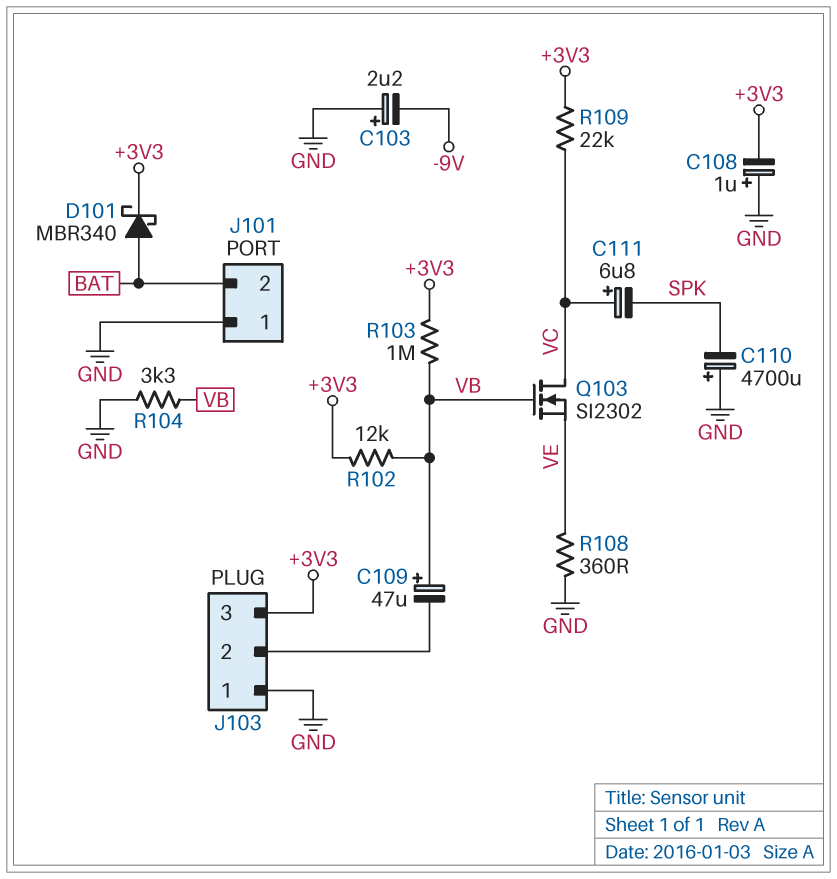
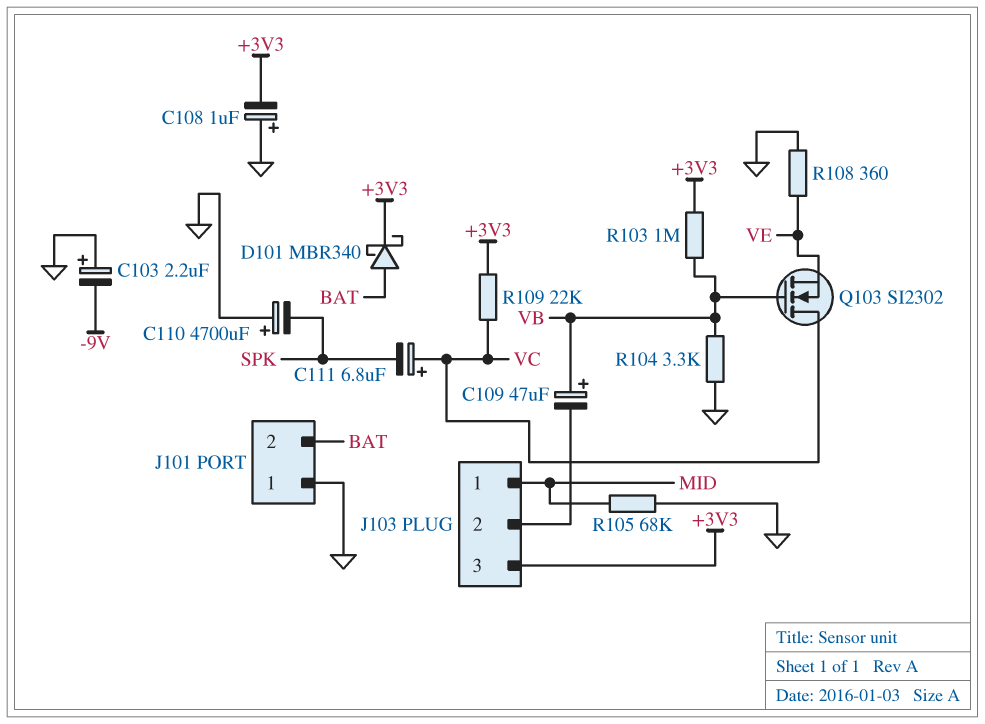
J103 pin 1: GND -> MID
R102: 12k (+3V3, VB) -> none
R105: none -> 68k (GND, MID)

